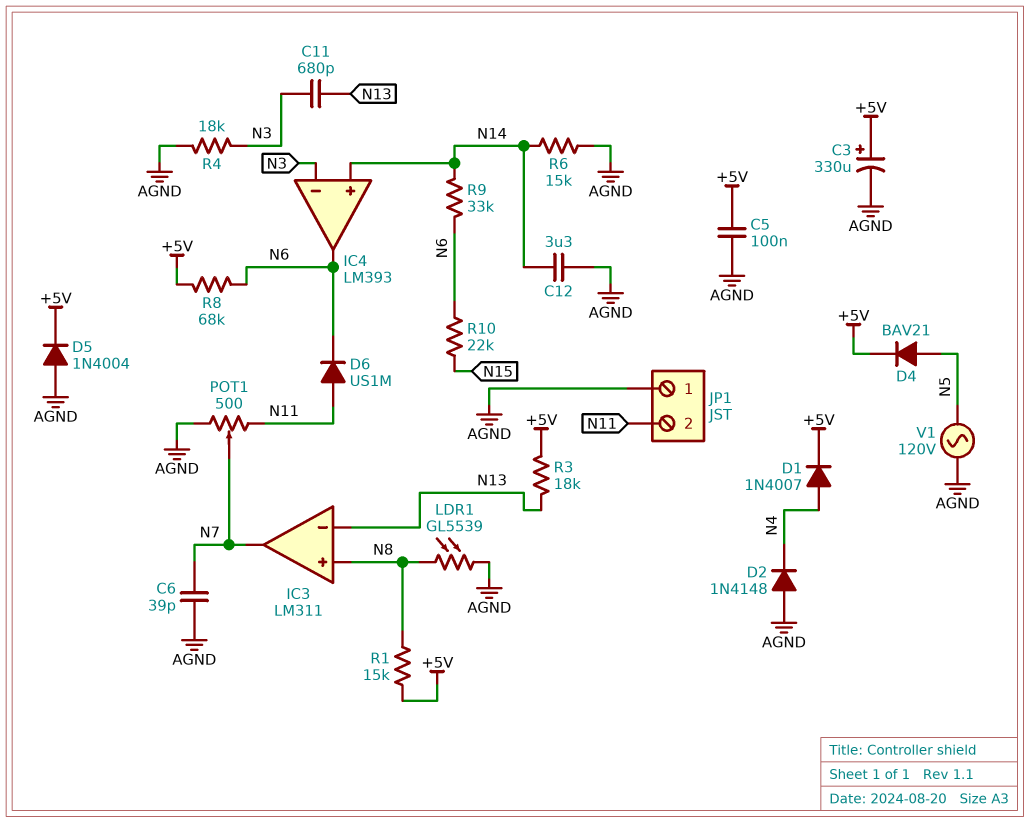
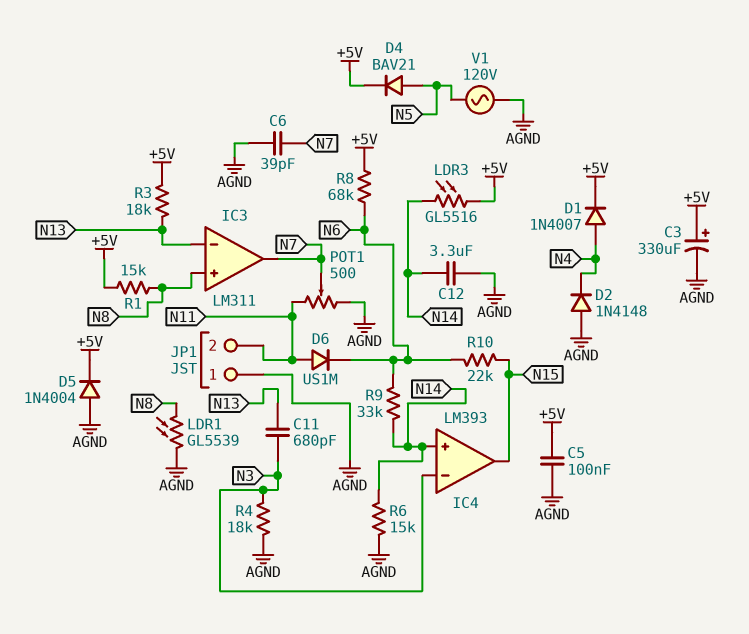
IC4 pin out: N6 -> N15
LDR3: none -> GL5516 (+5V, N14)

